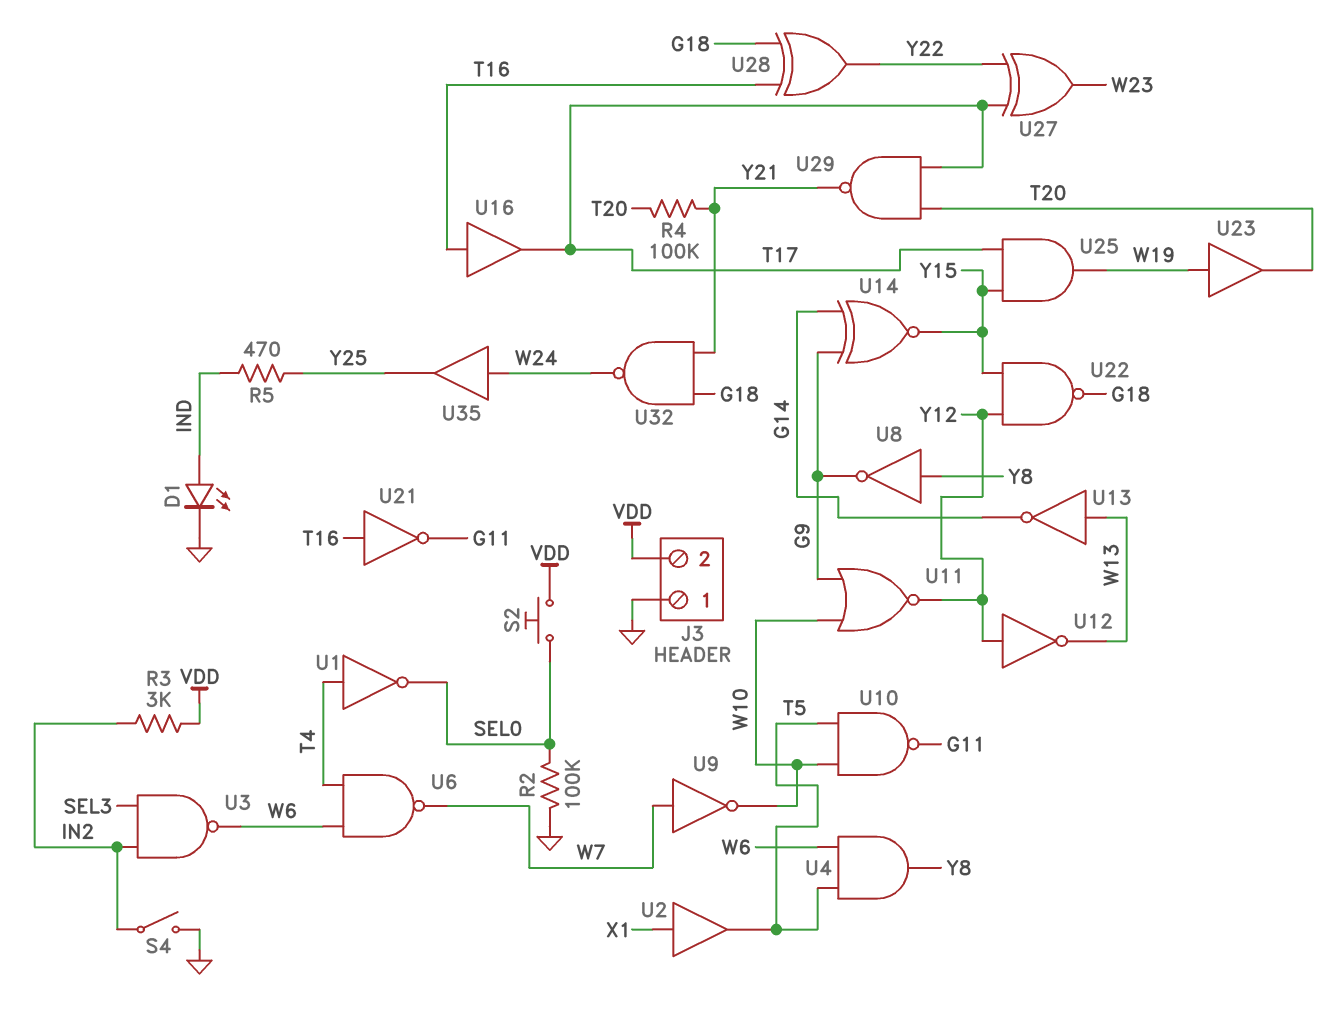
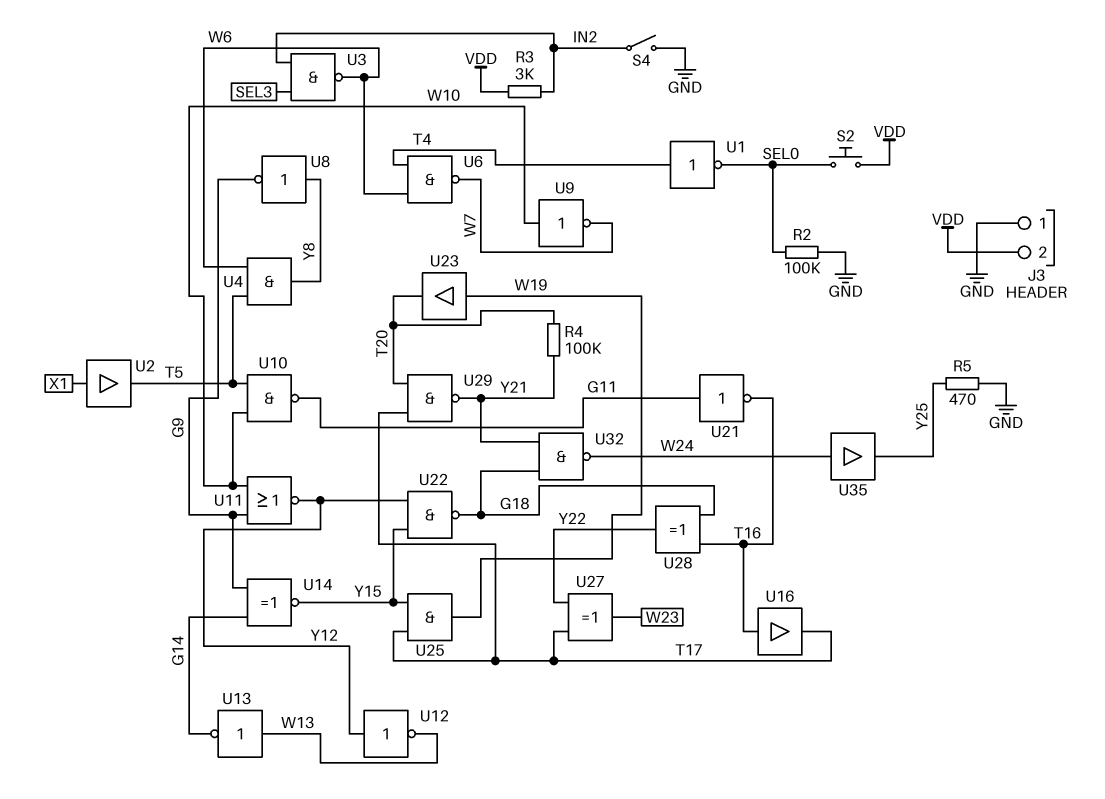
D1: LED (A IND, K GND) -> none
R5: 470 (IND, Y25) -> 470 (GND, Y25)
U9: NOT (in W7, out W10) -> NOT (in W10, out W7)
U21: NOT (in T16, out G11) -> NOT (in G11, out T16)

